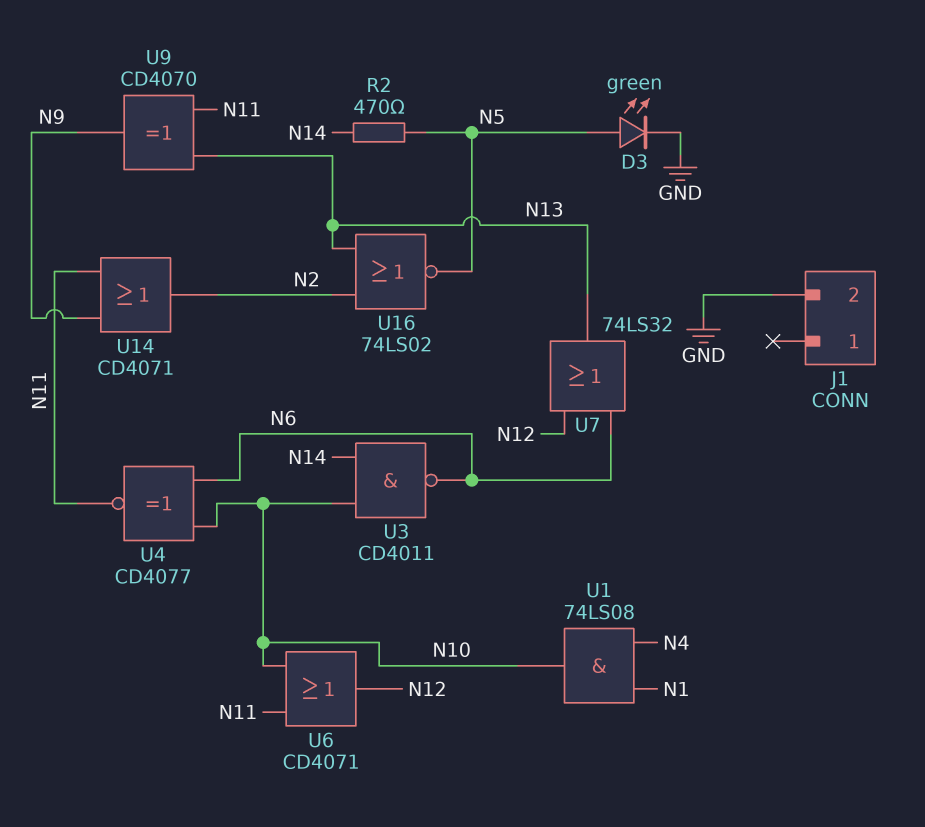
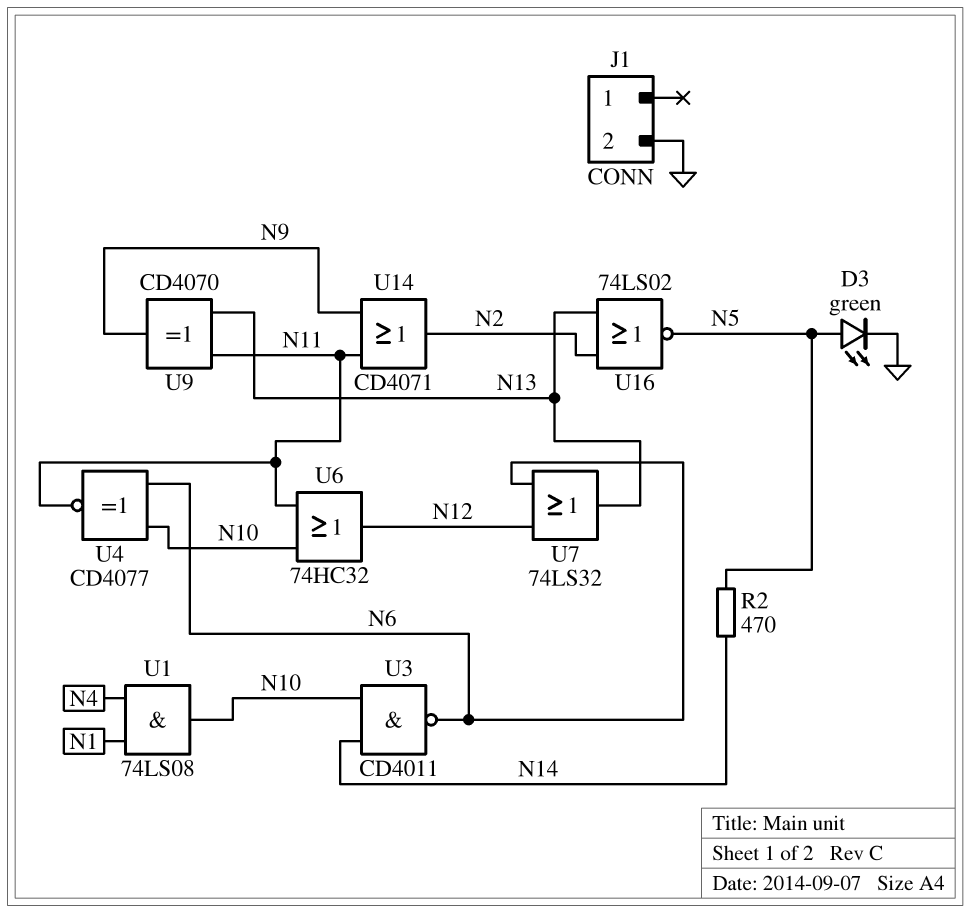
U6: OR CD4071 (in N10, in N11, out N12) -> OR 74HC32 (in N10, in N11, out N12)

